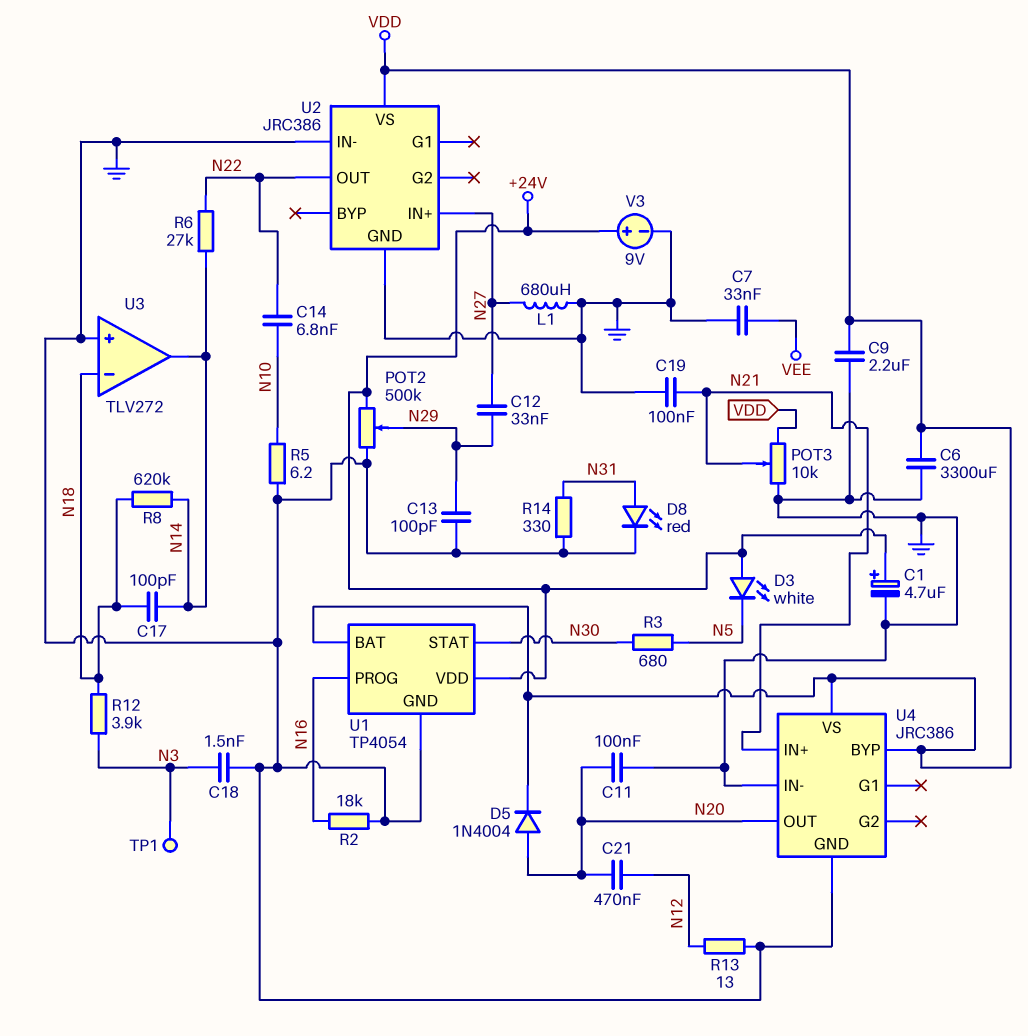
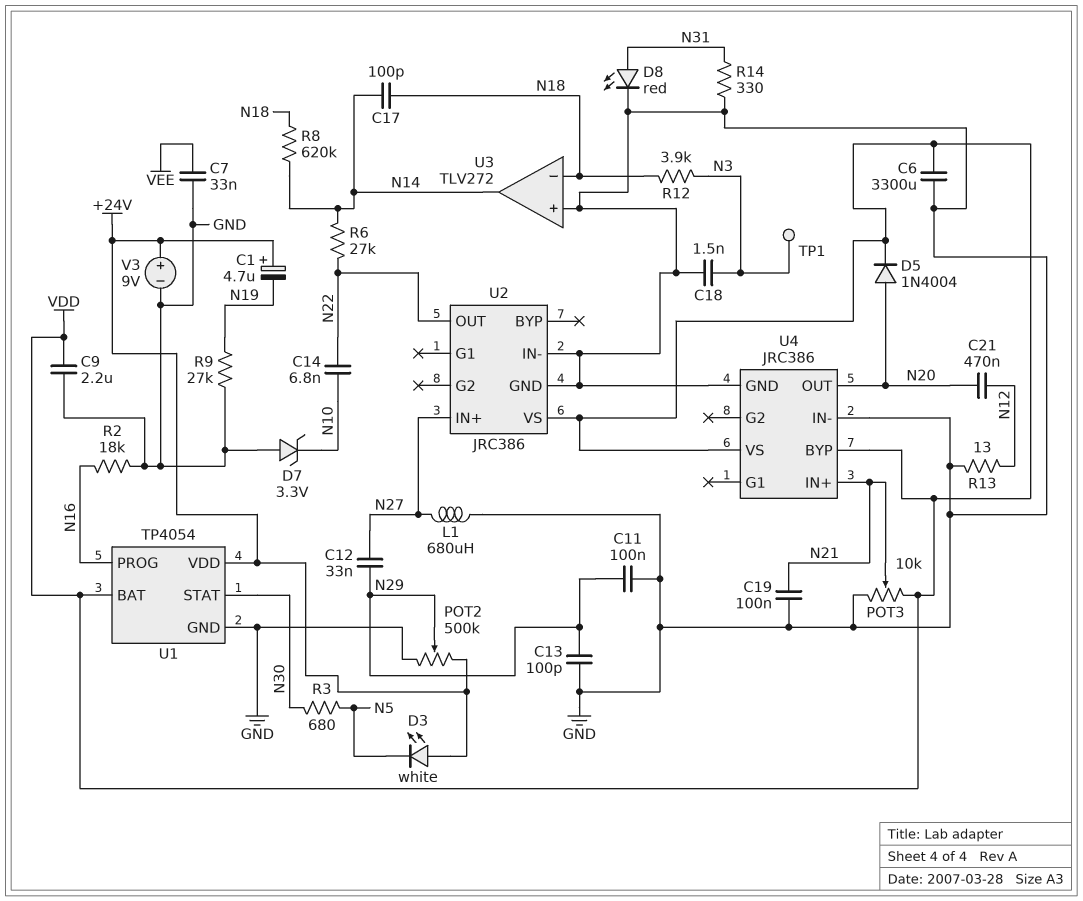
C1: 4.7uF (plus +24V, minus GND) -> 4.7uF (plus +24V, minus N19)
C11: 100nF (GND, N20) -> 100nF (GND, N29)
D7: none -> zener 3.3V (A GND, K N10)
R5: 6.2 (GND, N10) -> none
R9: none -> 27k (GND, N19)

